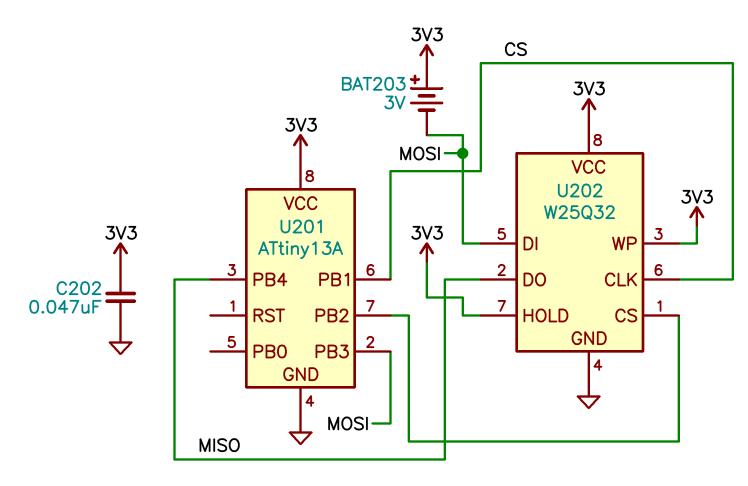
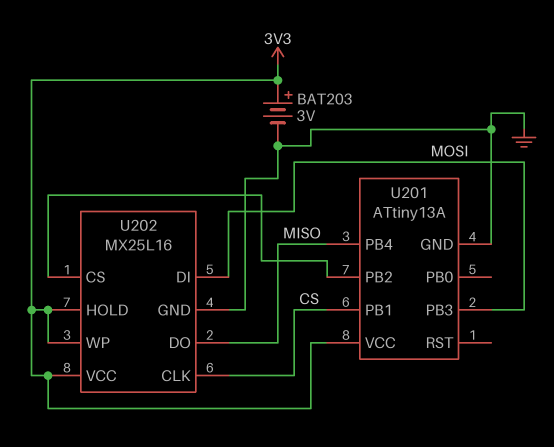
BAT203: 3V (plus 3V3, minus MOSI) -> 3V (plus 3V3, minus GND)
C202: 47nF (3V3, GND) -> none
U202: W25Q32 -> MX25L16

